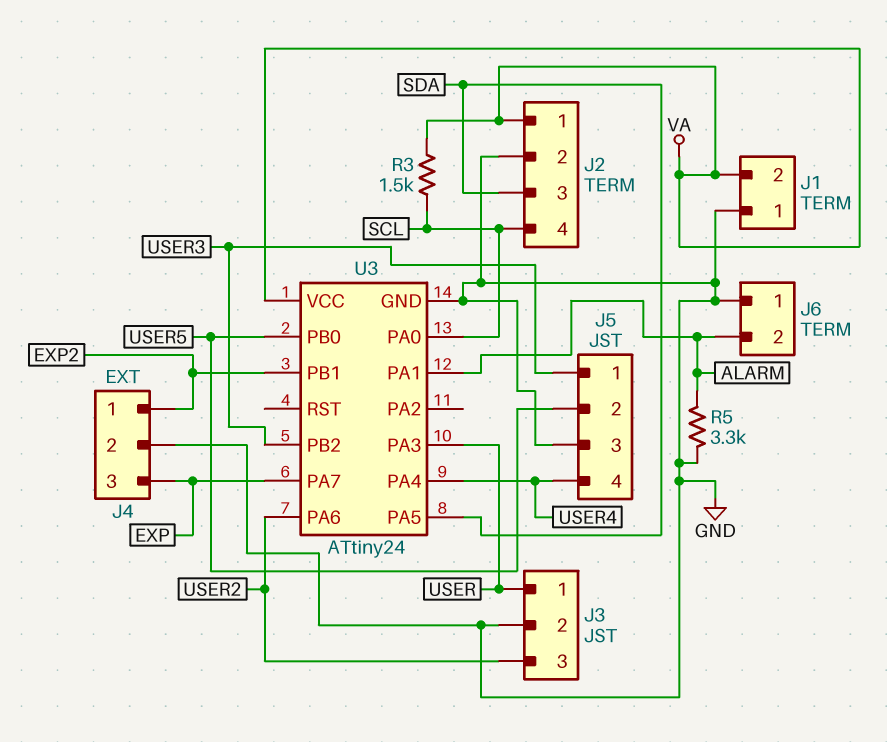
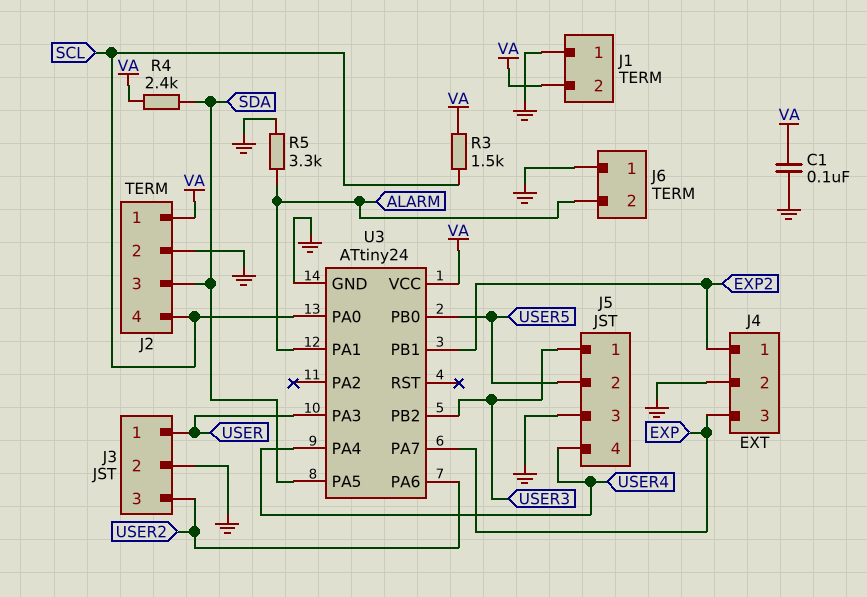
C1: none -> 100nF (GND, VA)
R4: none -> 2.4k (SDA, VA)

